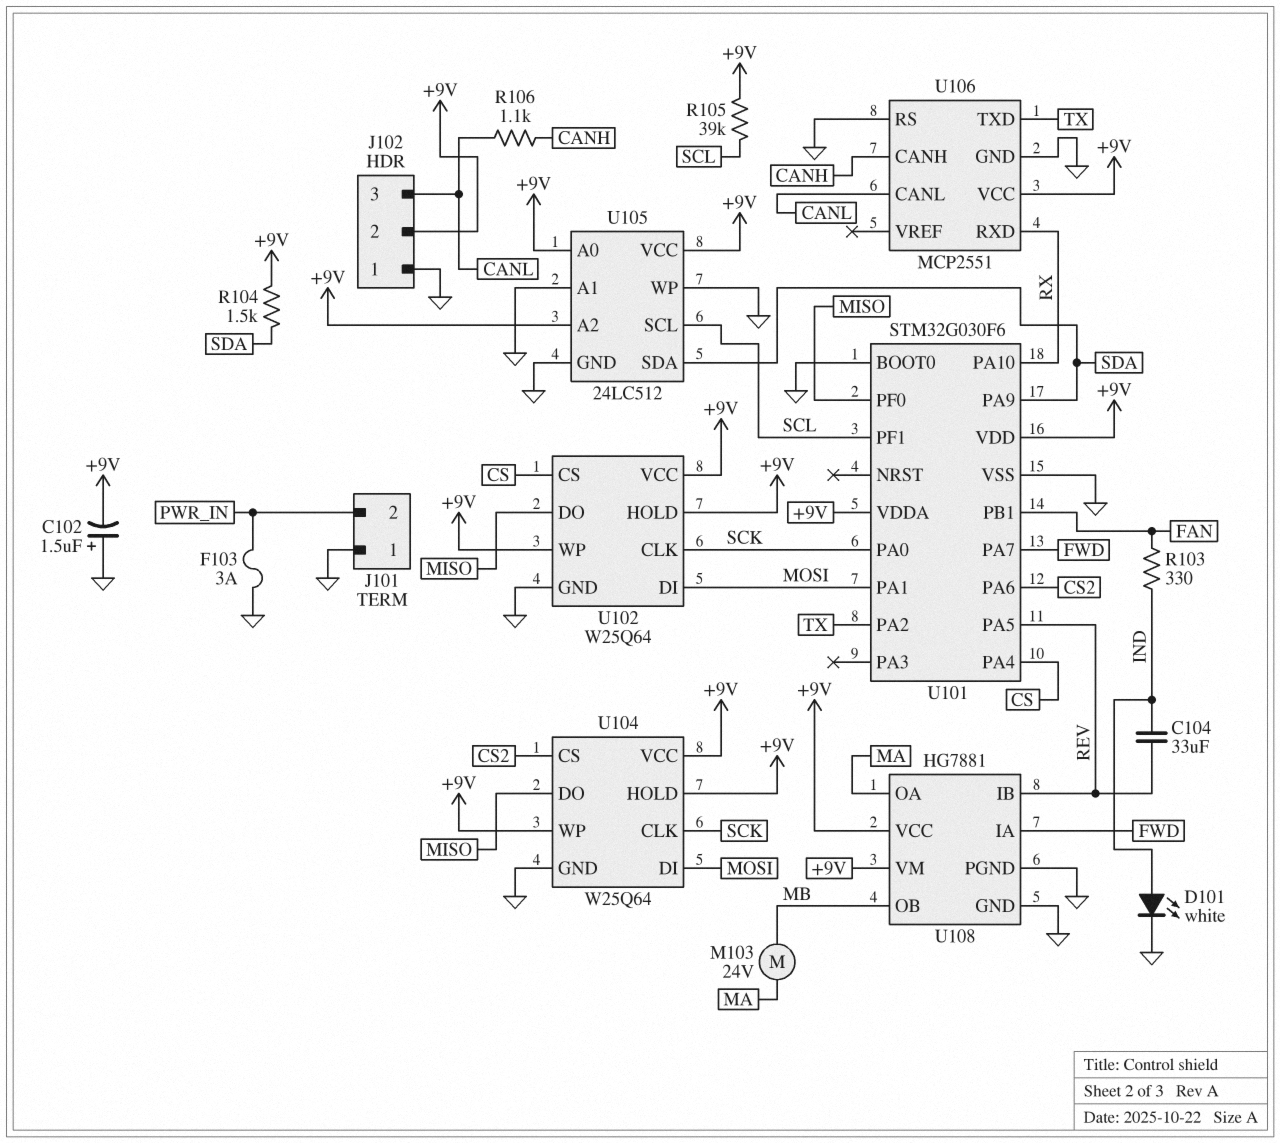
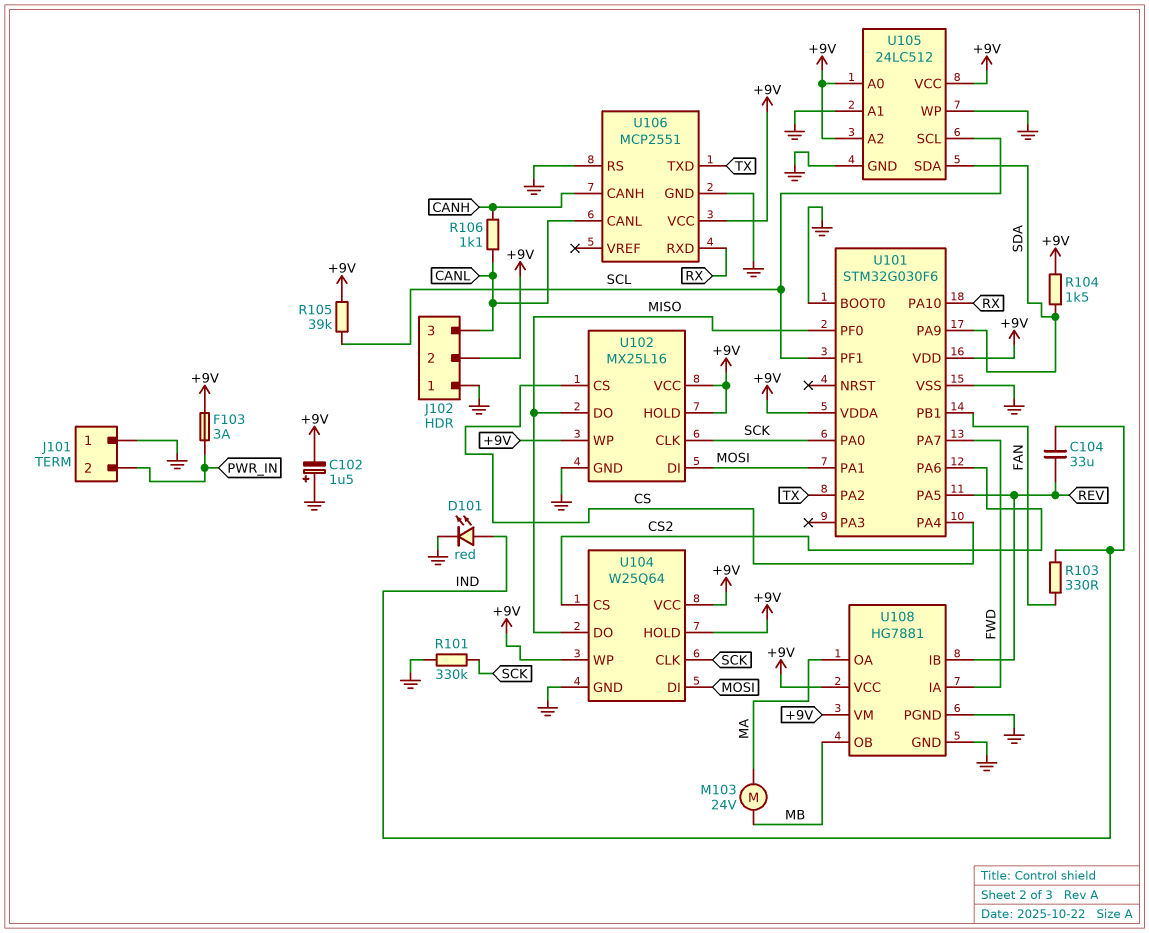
D101: LED white (A IND, K GND) -> LED red (A IND, K GND)
F103: 3A (GND, PWR_IN) -> 3A (+9V, PWR_IN)
R101: none -> 330k (GND, SCK)
U102: W25Q64 -> MX25L16

